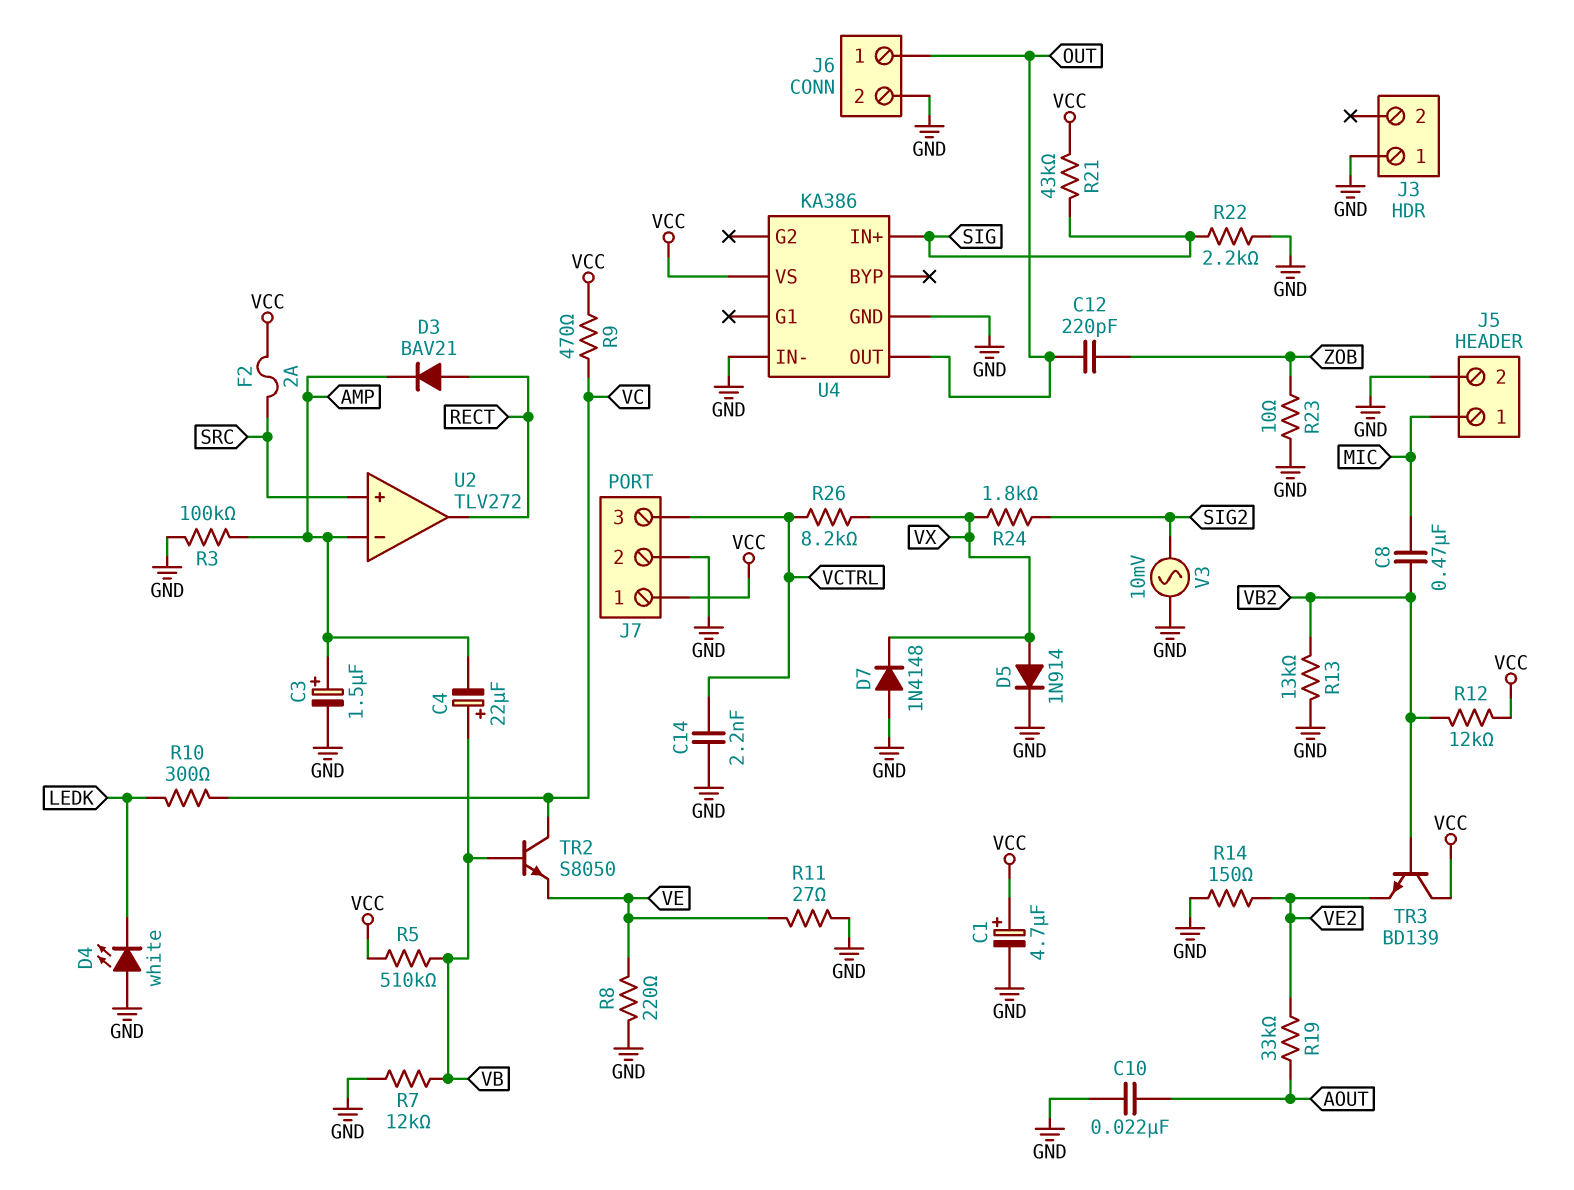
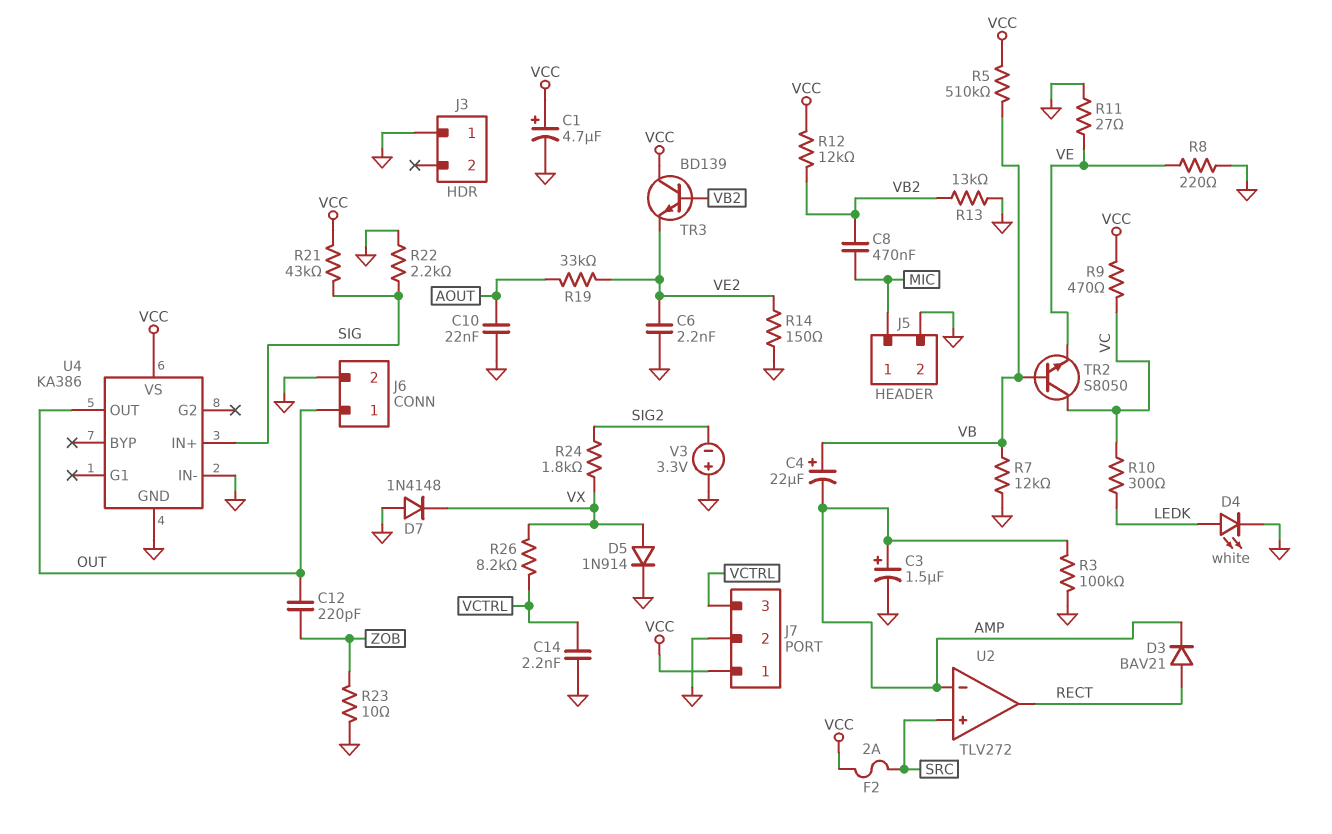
C6: none -> 2.2nF (GND, VE2)
D4: LED white (A GND, K LEDK) -> LED white (A LEDK, K GND)
V3: AC 10mV (GND, SIG2) -> 3.3V (plus GND, minus SIG2)

